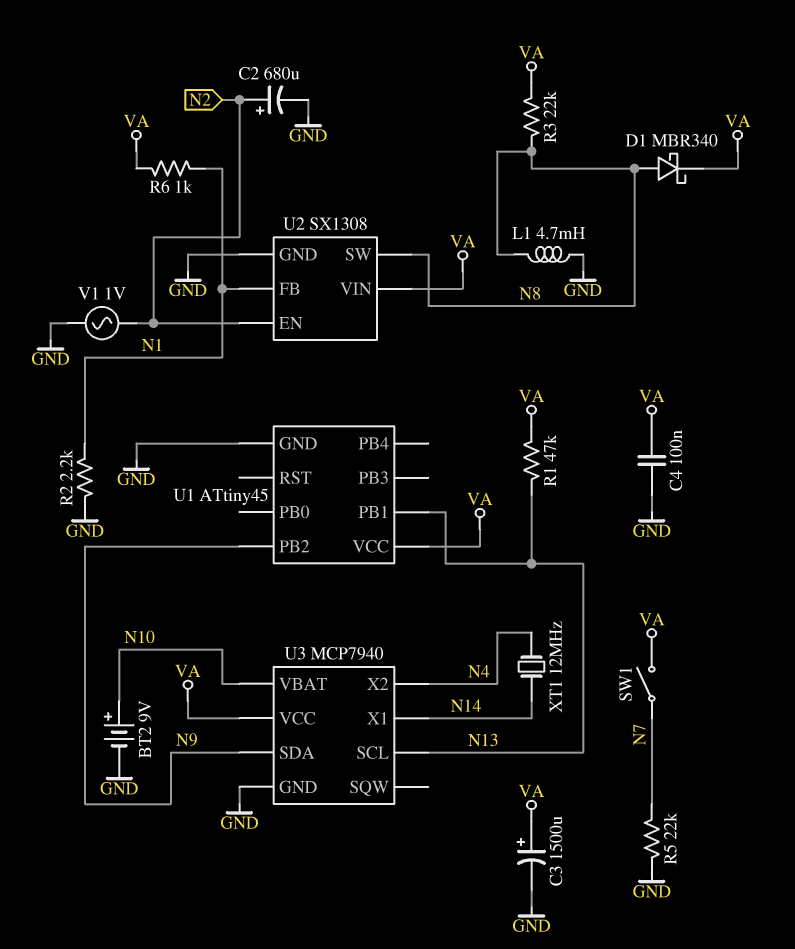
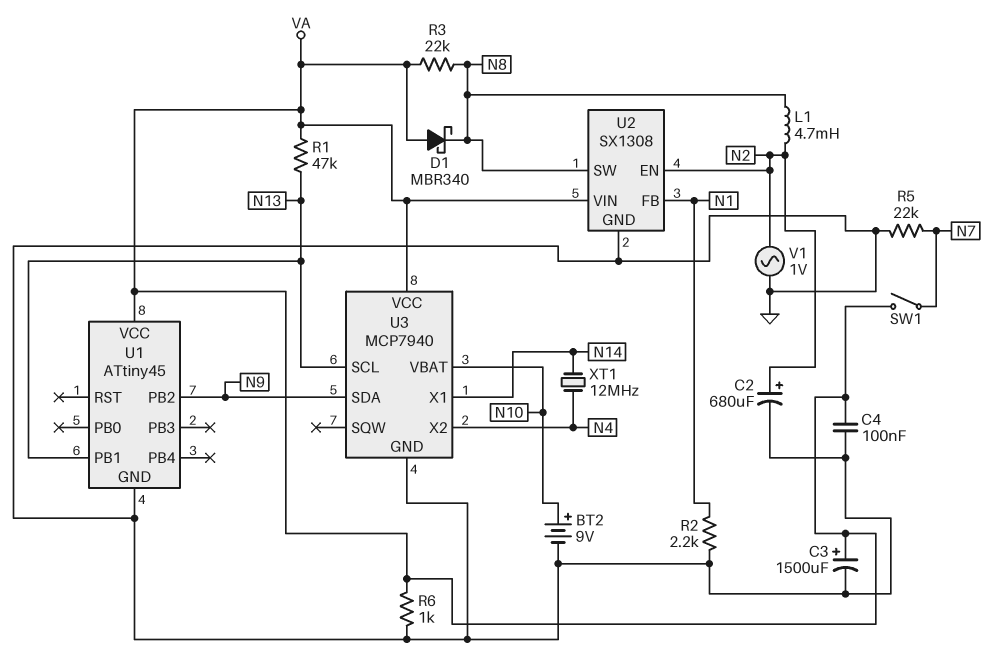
D1: schottky MBR340 (A N8, K VA) -> schottky MBR340 (A VA, K N8)
L1: 4.7mH (GND, N8) -> 4.7mH (N2, N8)
R6: 1k (N1, VA) -> 1k (GND, VA)

